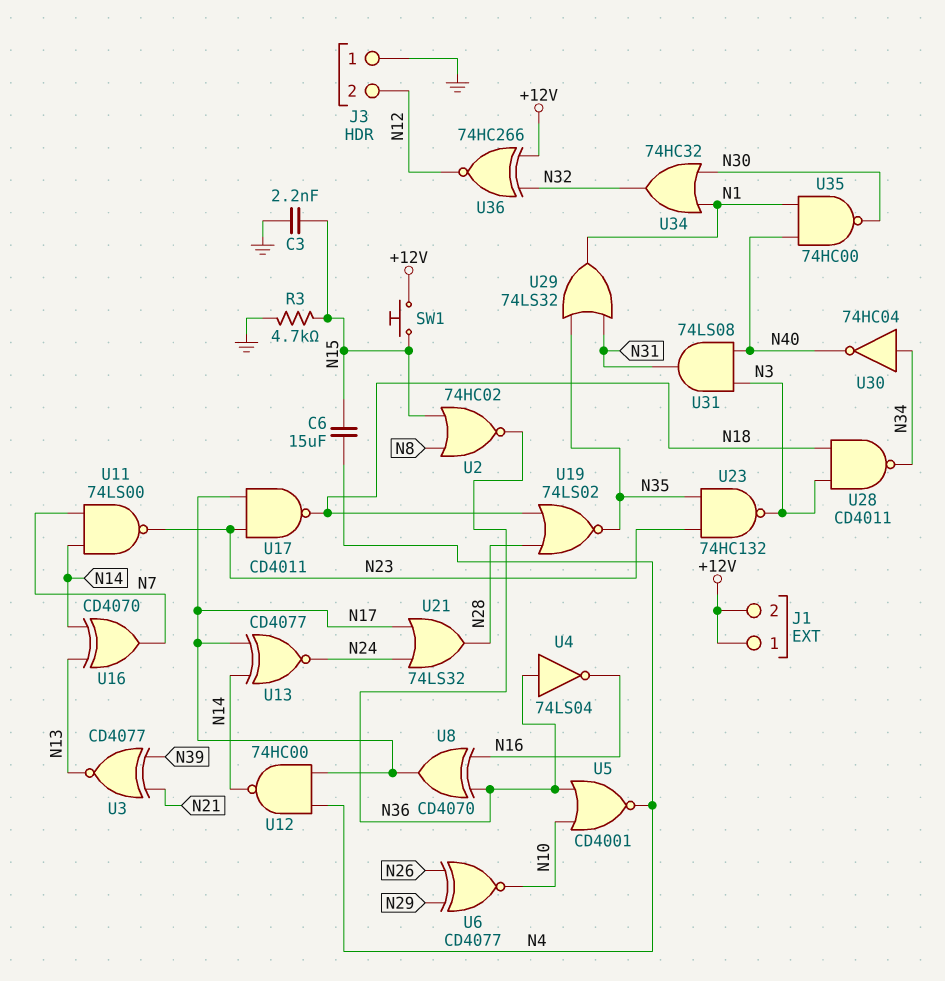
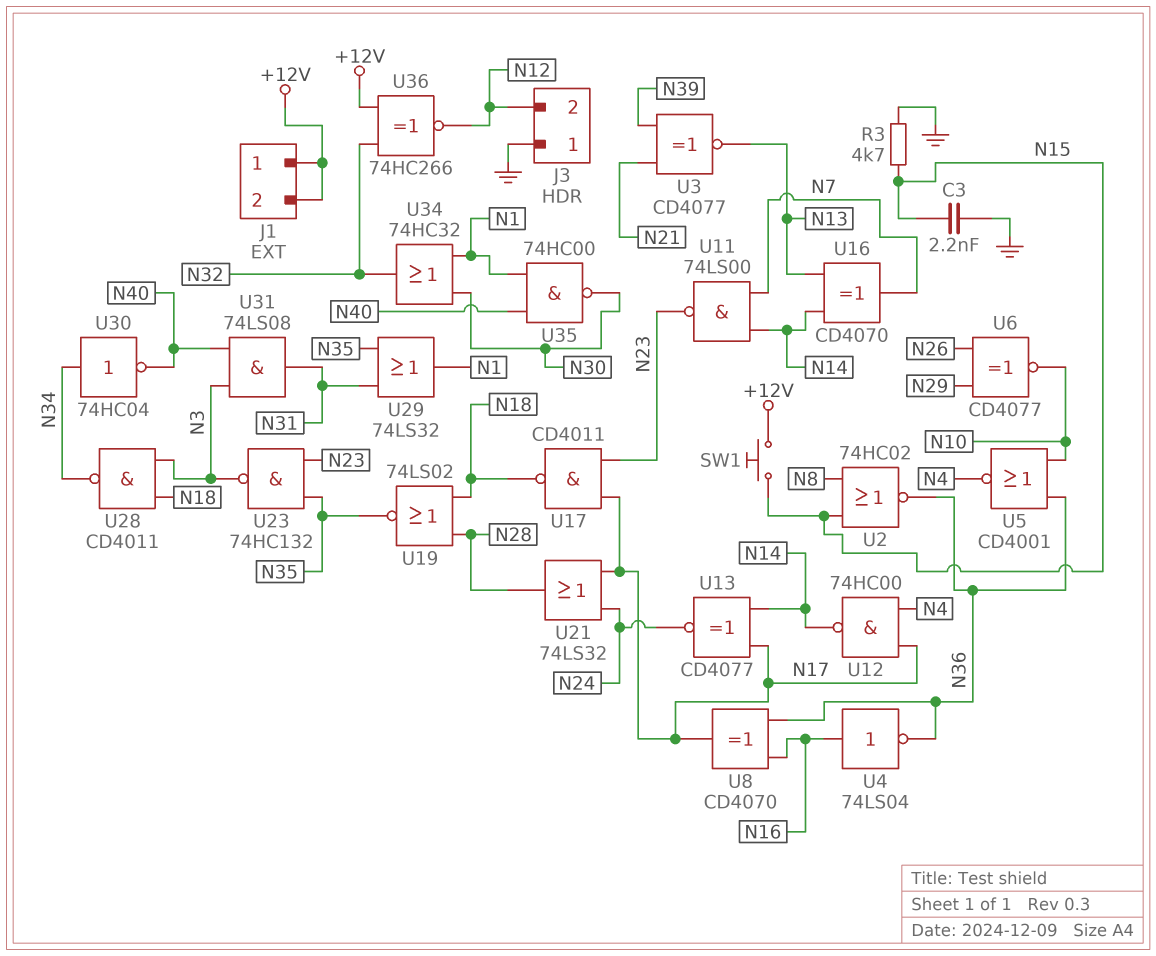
C6: 15uF (N4, N15) -> none
U4: NOT 74LS04 (in N36, out N16) -> NOT 74LS04 (in N16, out N36)

